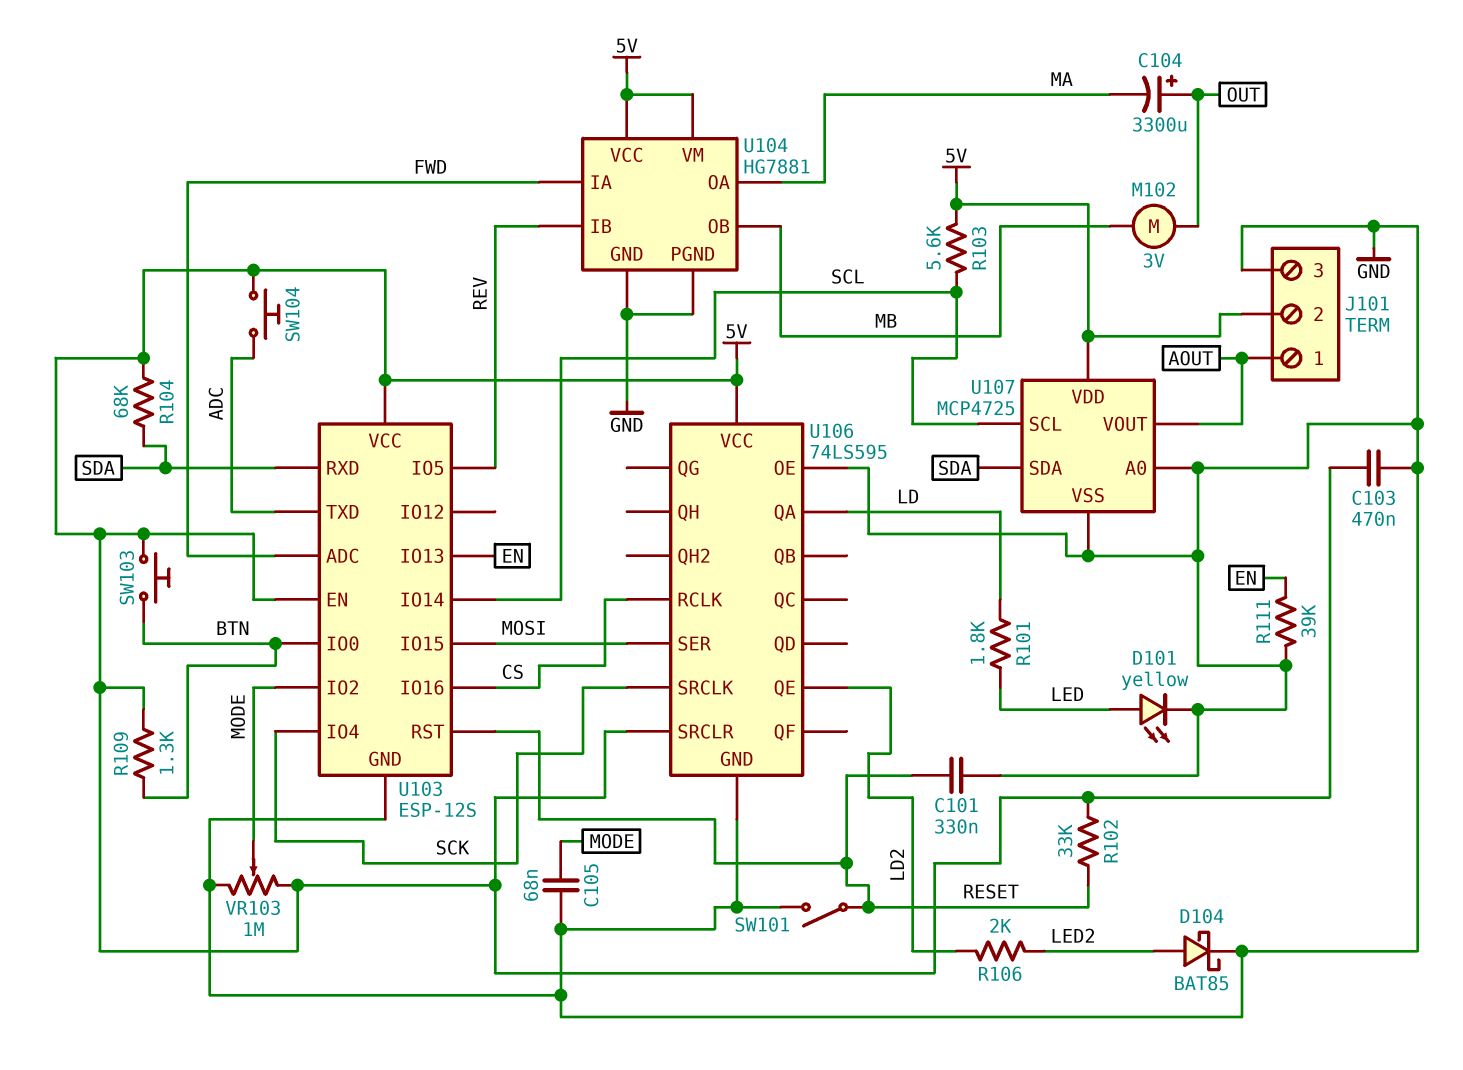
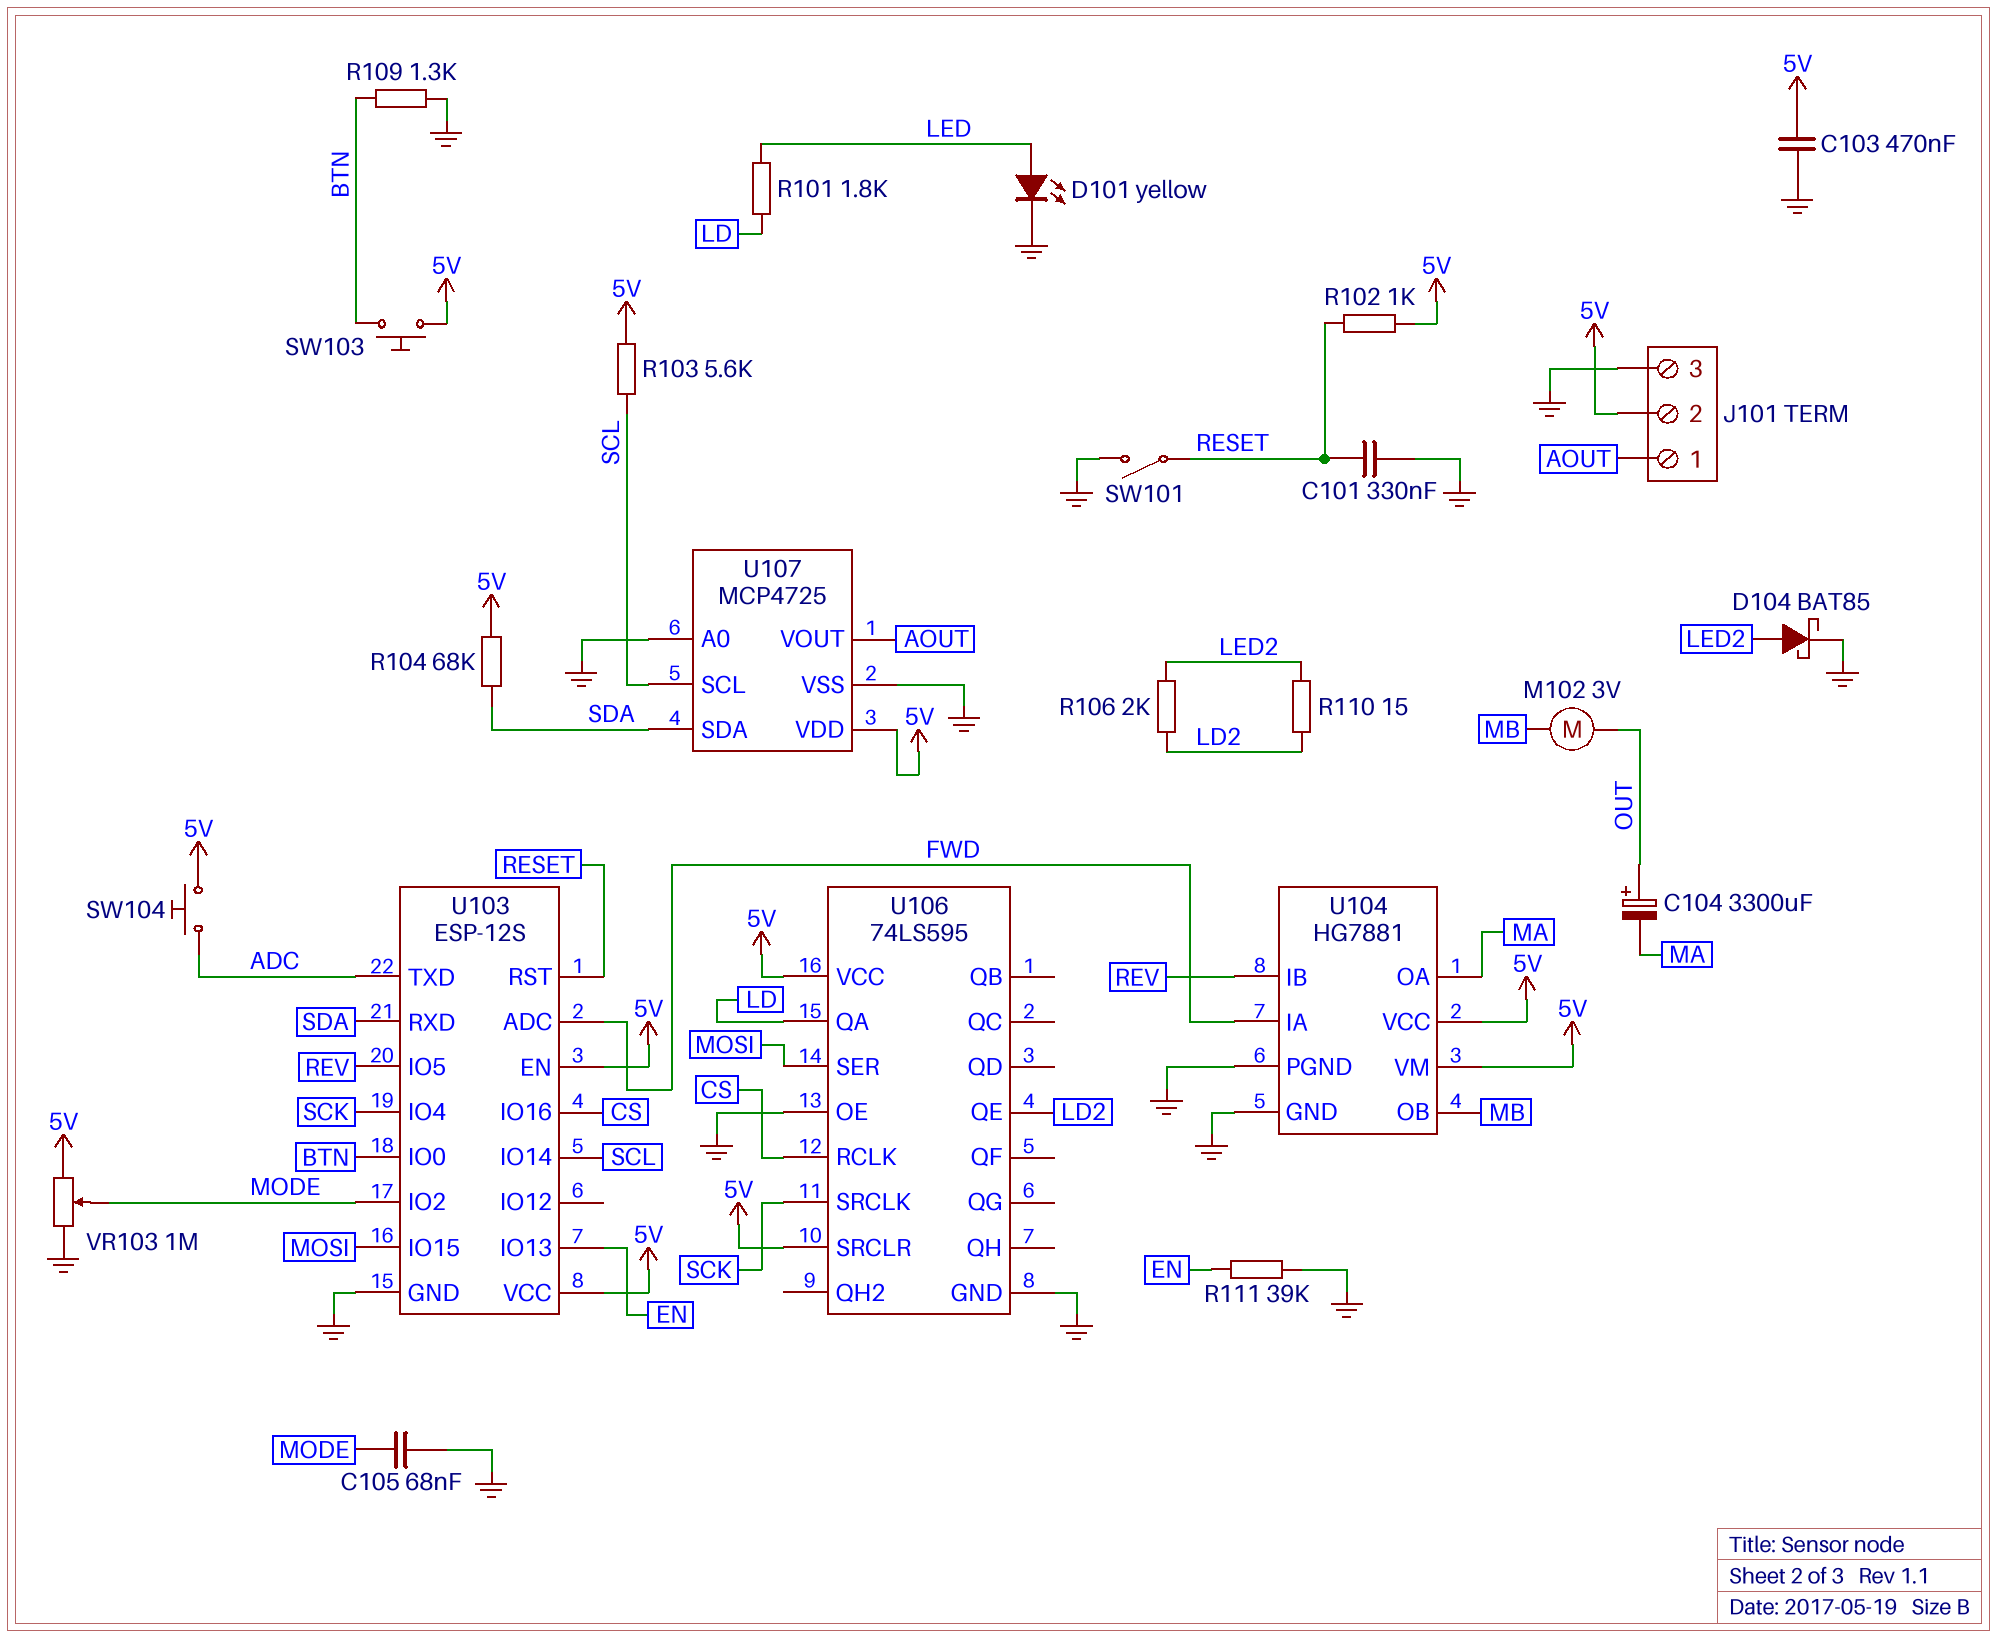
R102: 33k (5V, RESET) -> 1k (5V, RESET)
R109: 1.3k (5V, BTN) -> 1.3k (BTN, GND)
R110: none -> 15 (LD2, LED2)

